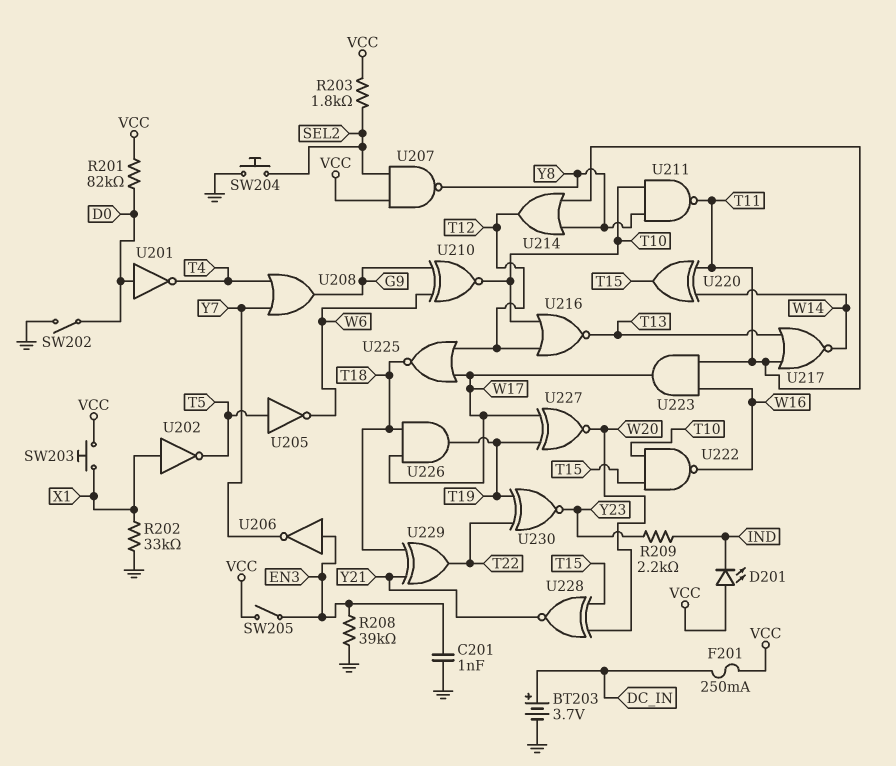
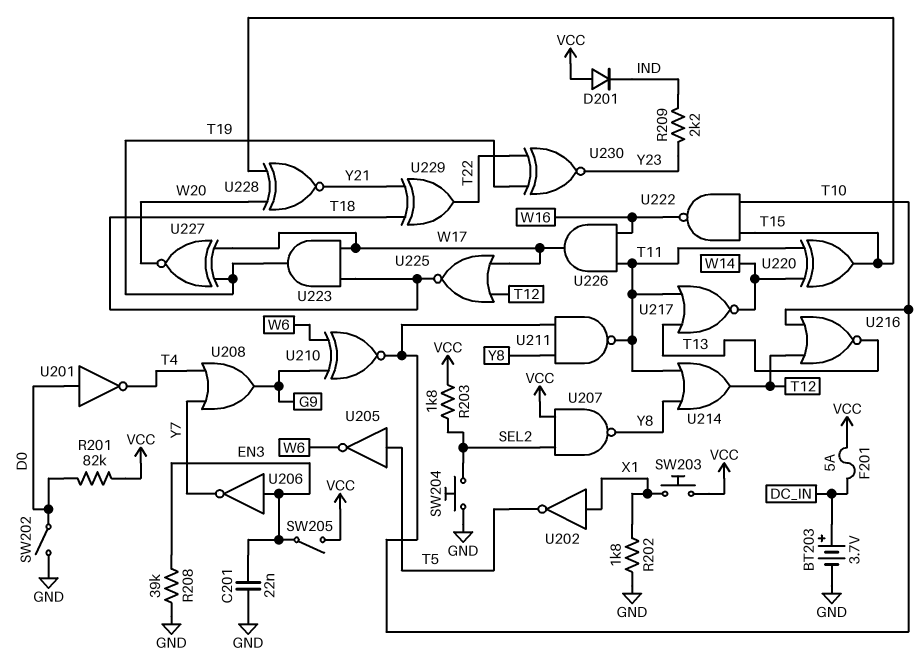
C201: 1nF (EN3, GND) -> 22nF (EN3, GND)
D201: LED (A VCC, K IND) -> diode (A VCC, K IND)
F201: 250mA (DC_IN, VCC) -> 5A (DC_IN, VCC)
R202: 33k (GND, X1) -> 1.8k (GND, X1)
U223: AND (in T11, in W16, out W17) -> AND (in T18, in W17, out T19)
U226: AND (in T18, in W17, out T19) -> AND (in T11, in W16, out W17)

